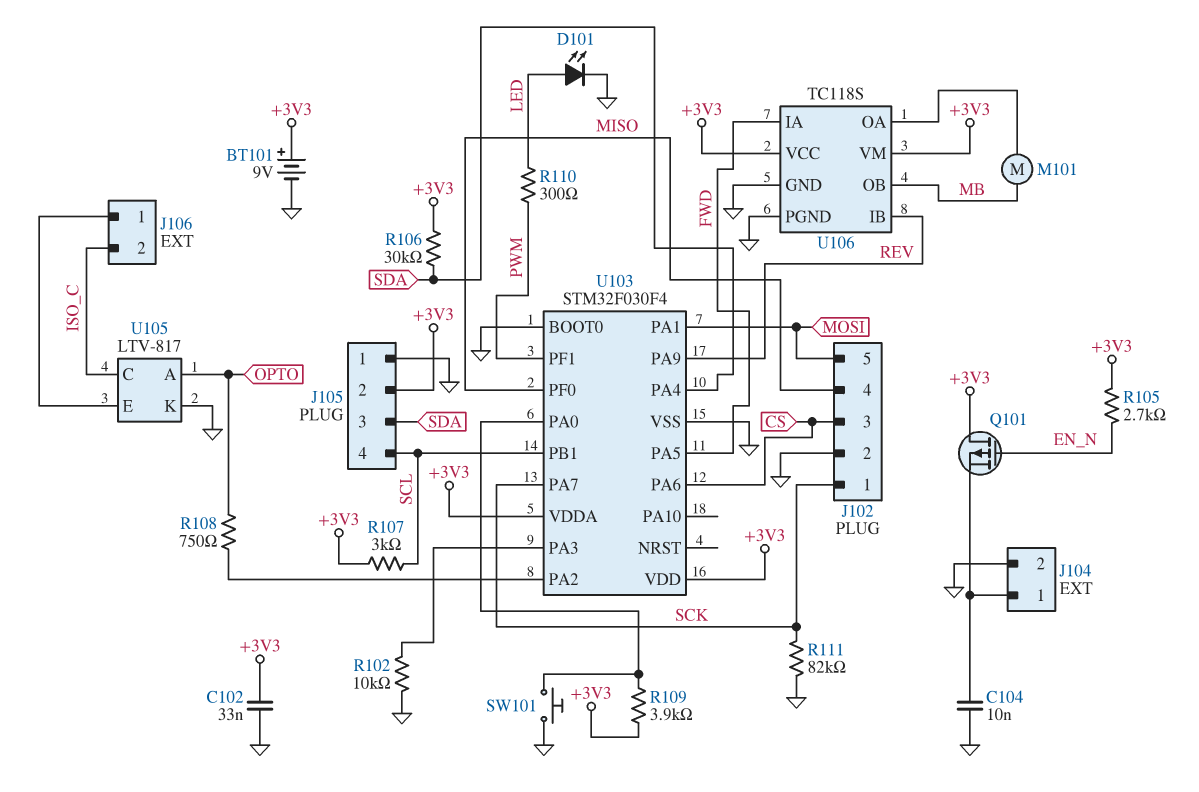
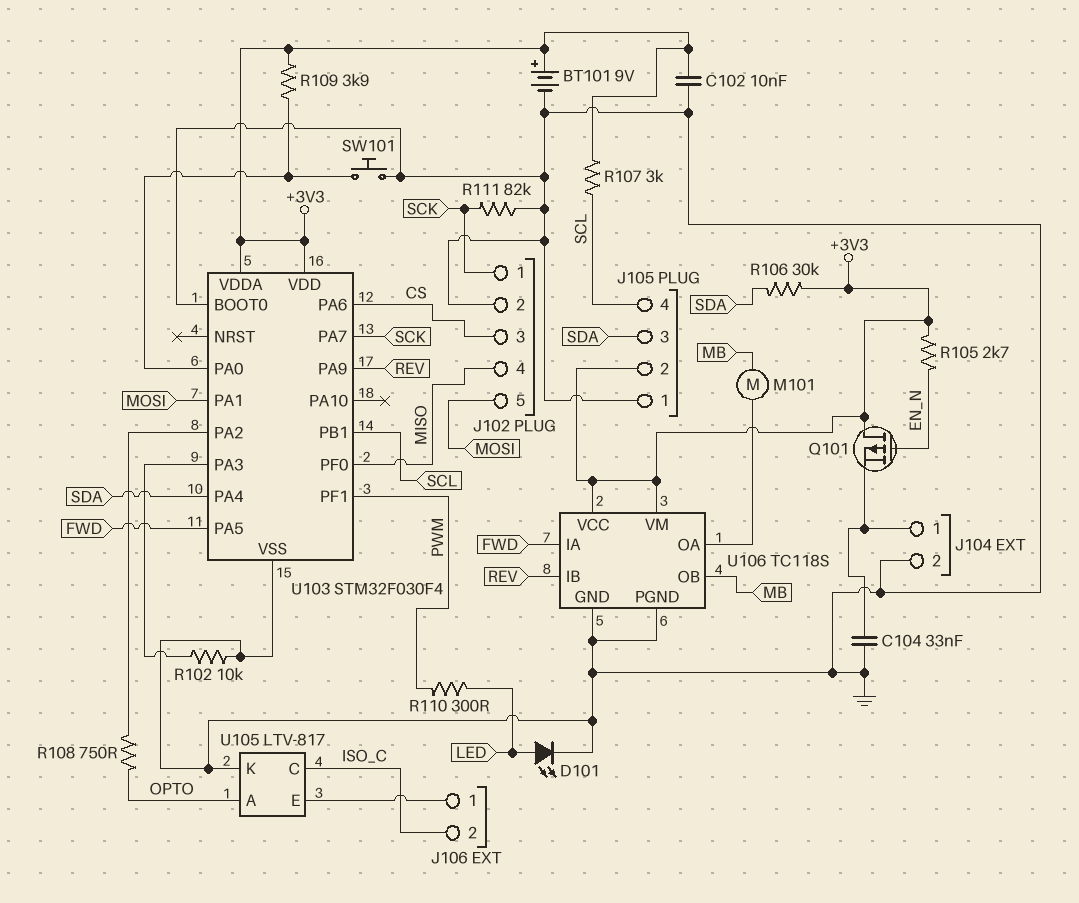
C102: 33nF (+3V3, GND) -> 10nF (+3V3, GND)
C104: 10nF (GND, J104/1) -> 33nF (GND, J104/1)

